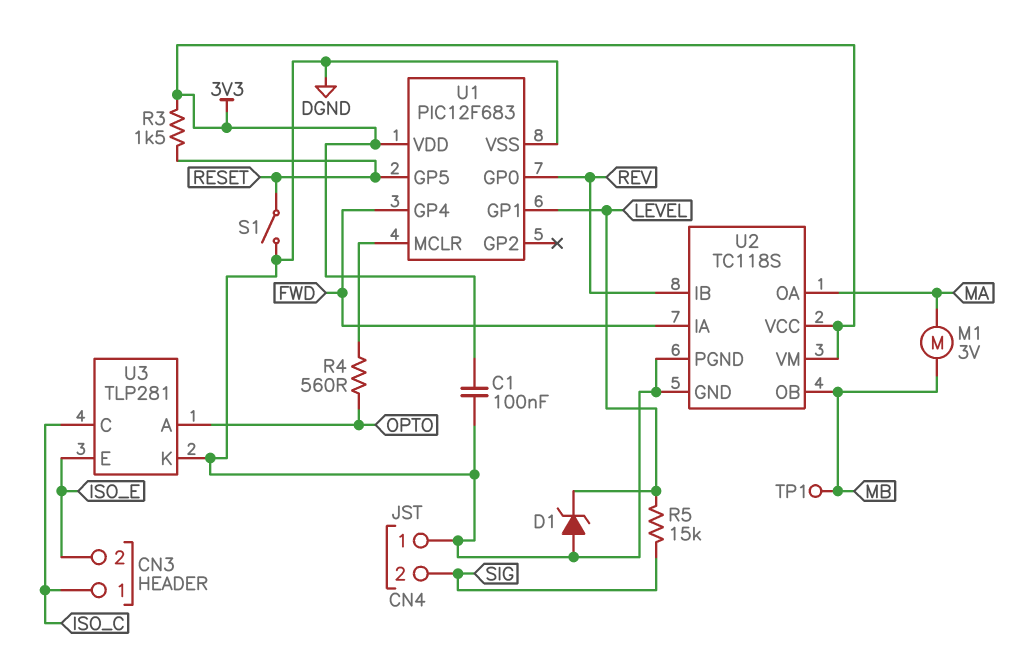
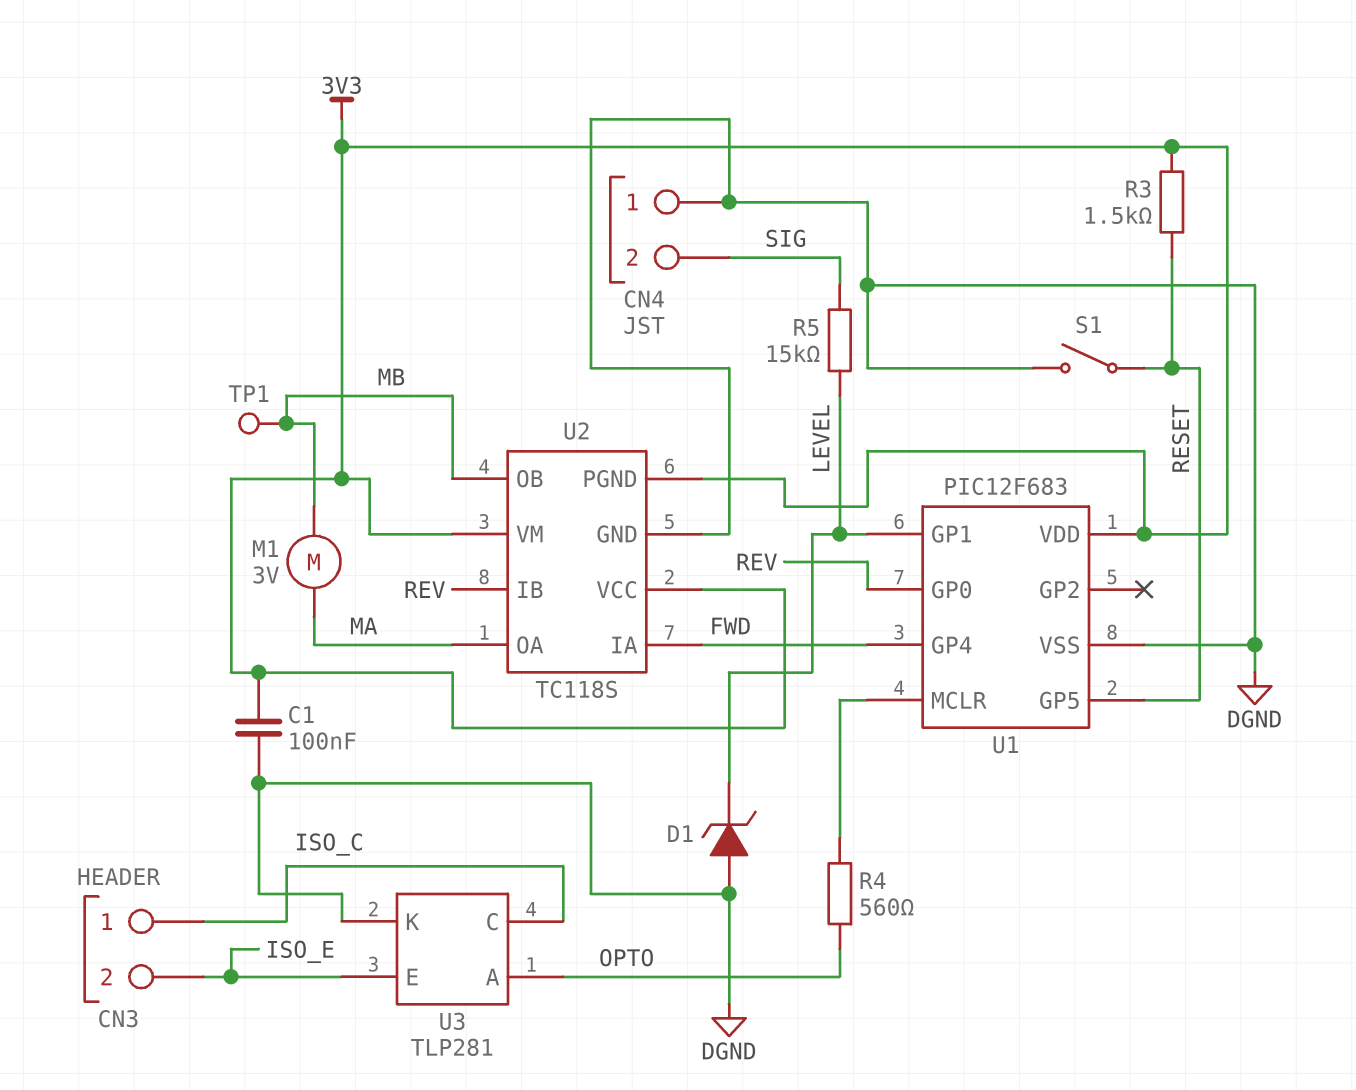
U2 pin PGND: DGND -> 3V3

